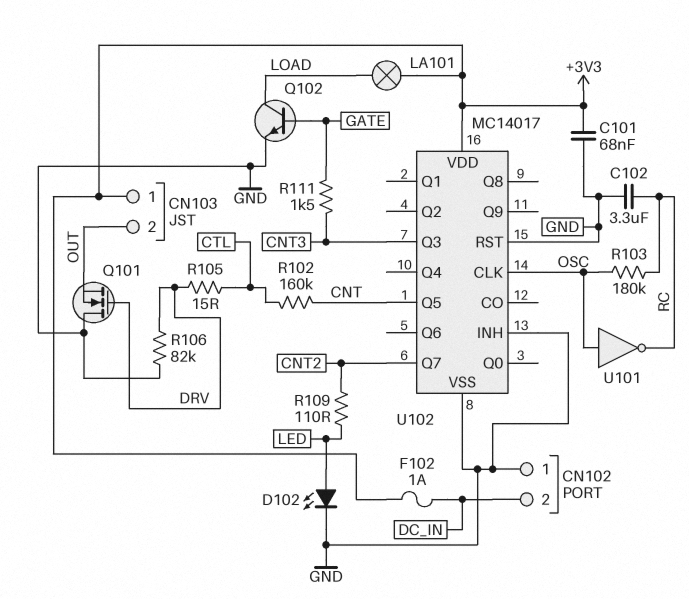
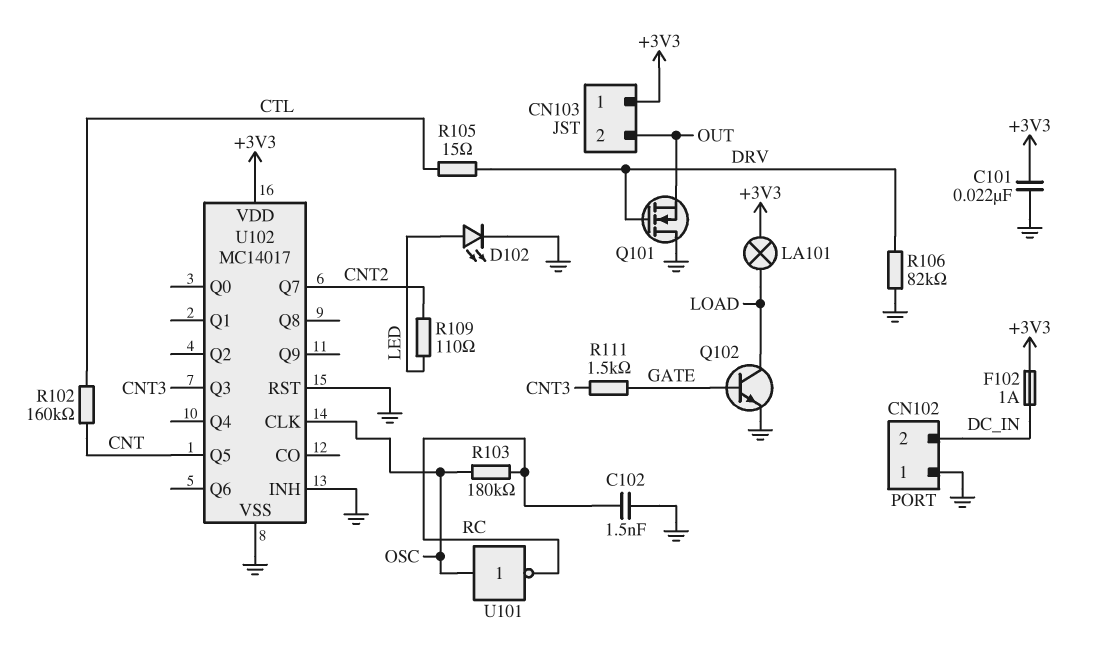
C101: 68nF (+3V3, GND) -> 22nF (+3V3, GND)
C102: 3.3uF (GND, RC) -> 1.5nF (GND, RC)

